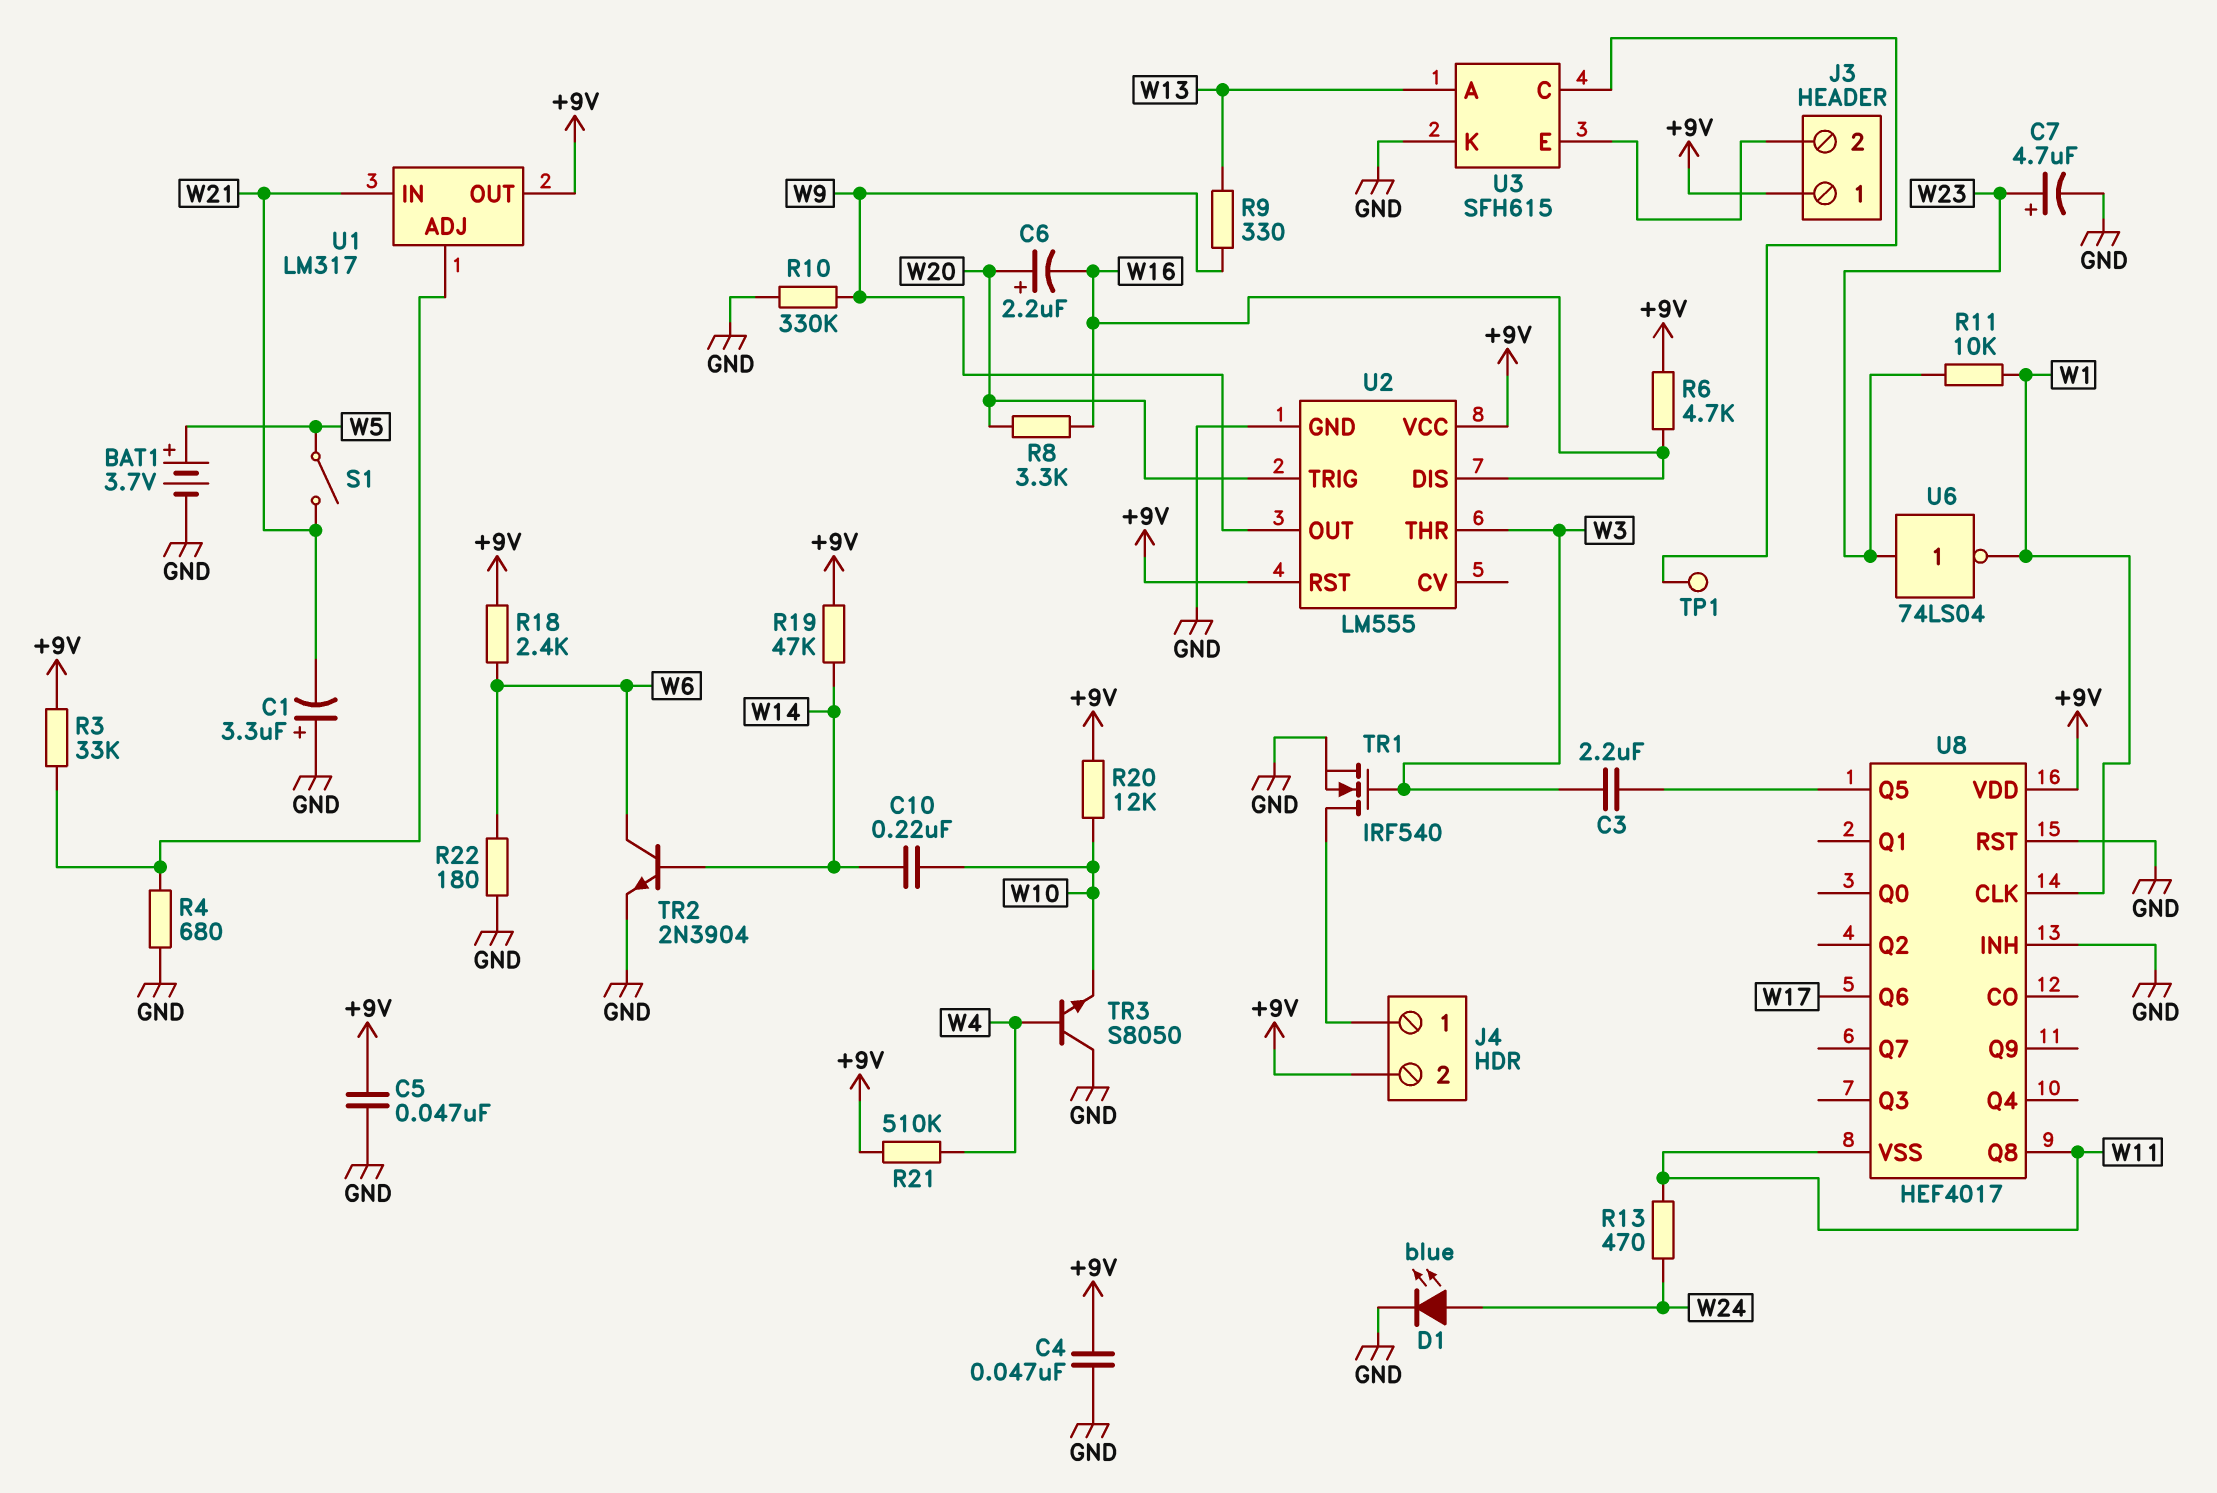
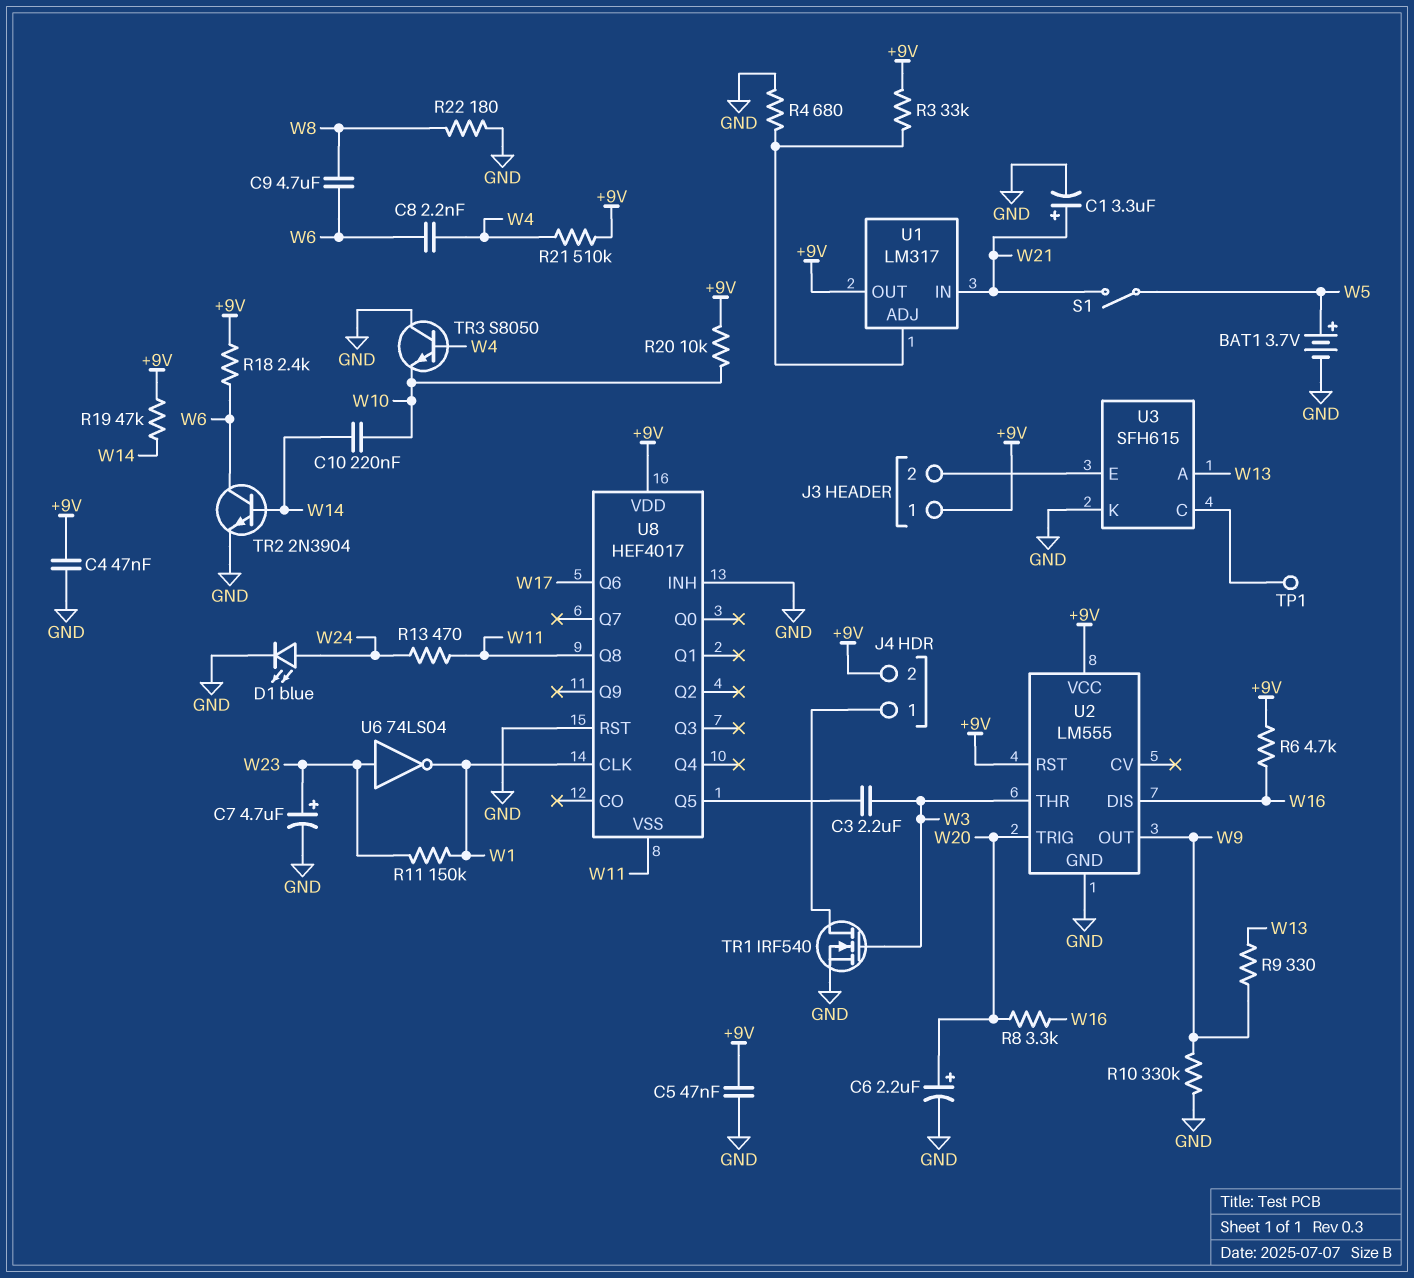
C1: 3.3uF (plus GND, minus W21) -> 3.3uF (plus W21, minus GND)
C6: 2.2uF (plus W20, minus W16) -> 2.2uF (plus W20, minus GND)
C8: none -> 2.2nF (W4, W6)
C9: none -> 4.7uF (W6, W8)
R11: 10k (W1, W23) -> 150k (W1, W23)
R20: 12k (+9V, W10) -> 10k (+9V, W10)
R22: 180 (GND, W6) -> 180 (GND, W8)

